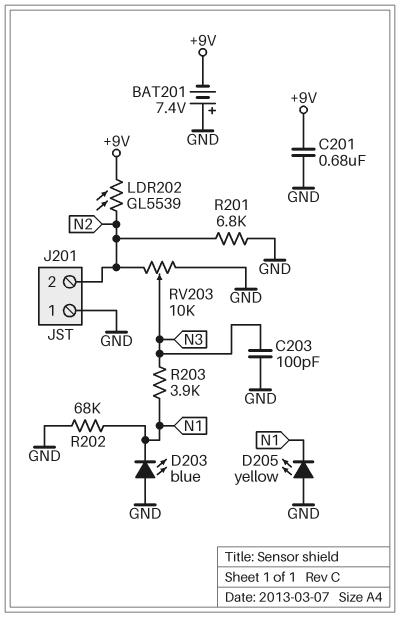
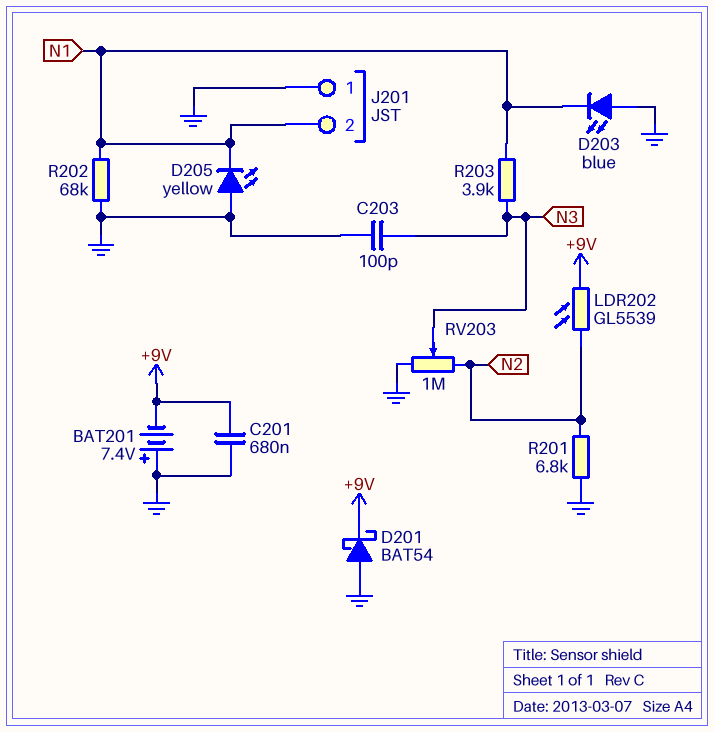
D201: none -> schottky BAT54 (A GND, K +9V)
J201 pin 2: N2 -> N1
RV203: 10k (GND, N2, wiper N3) -> 1M (GND, N2, wiper N3)

